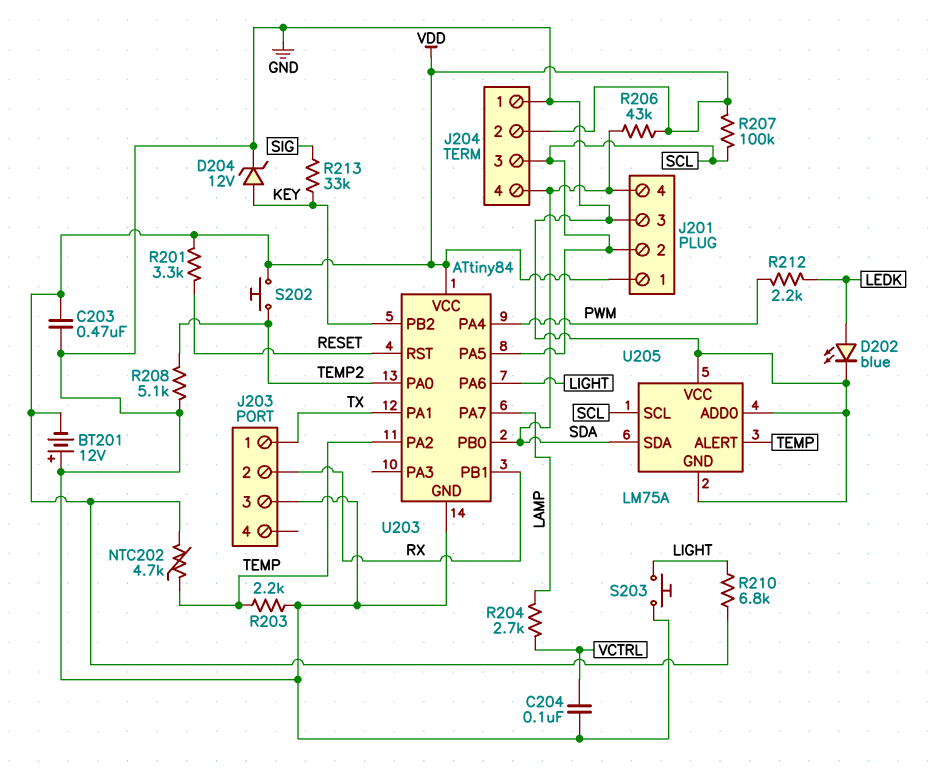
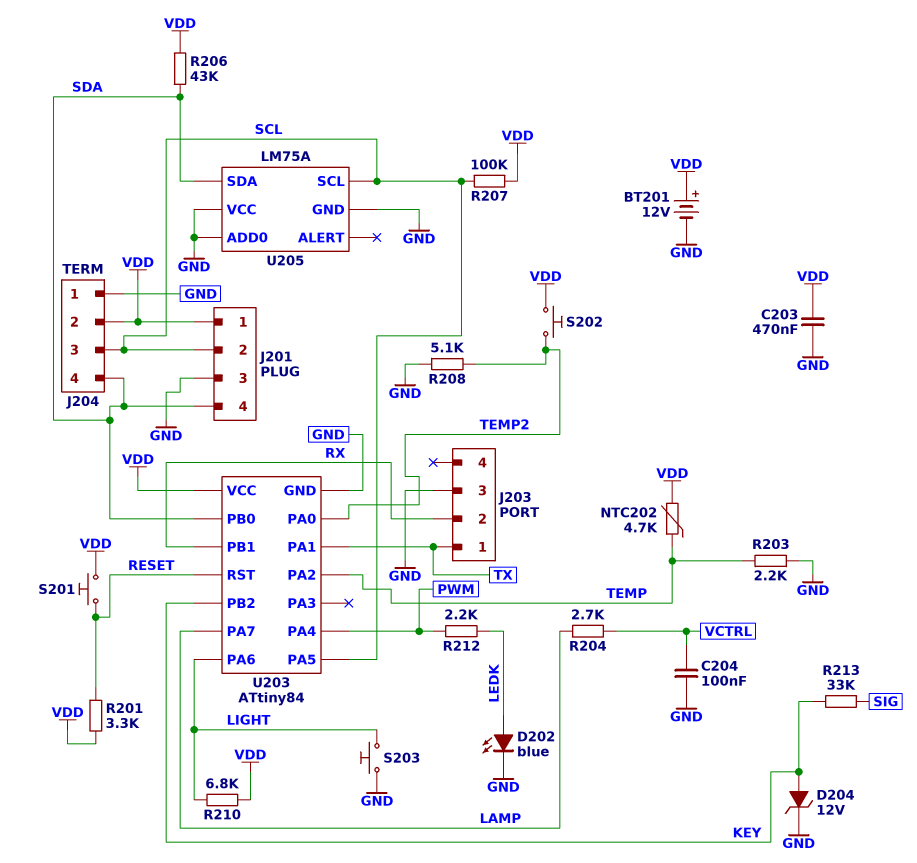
BT201: 12V (plus GND, minus VDD) -> 12V (plus VDD, minus GND)
S201: none -> button (RESET, VDD)
U205 pin ALERT: TEMP -> none

